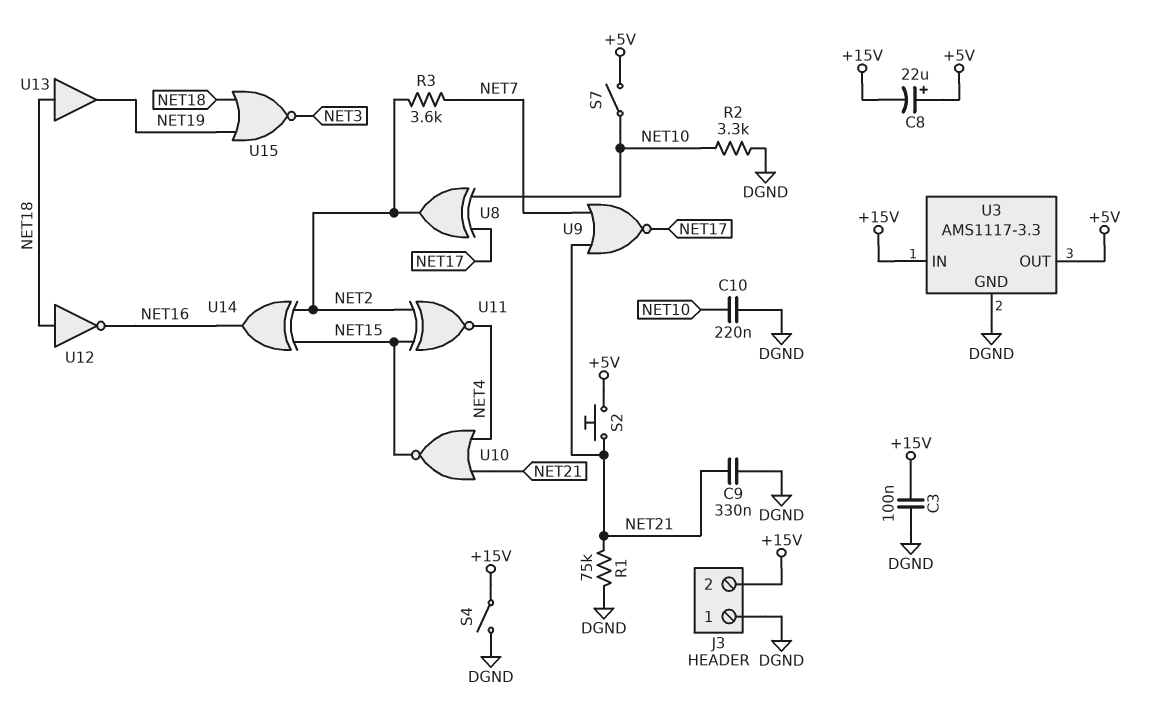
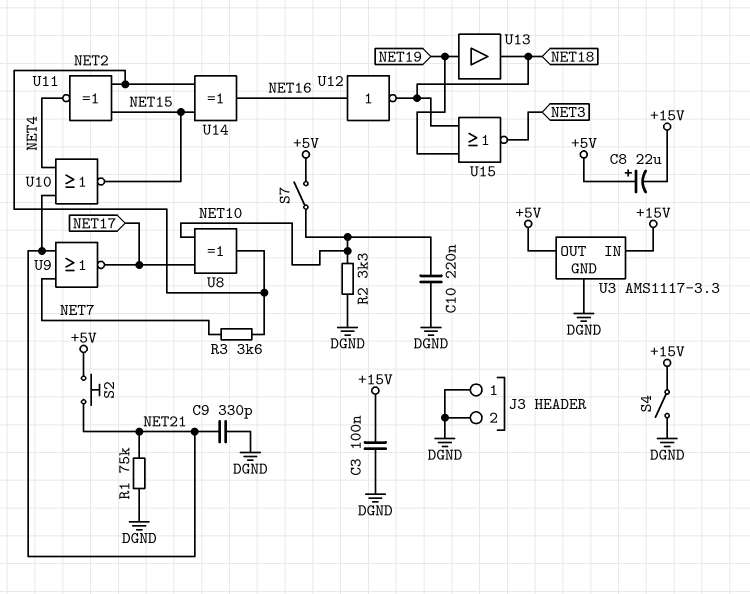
C9: 330nF (DGND, NET21) -> 330pF (DGND, NET21)
J3 pin 2: +15V -> DGND
U12: NOT (in NET18, out NET16) -> NOT (in NET16, out NET18)
U13: buffer (in NET18, out NET19) -> buffer (in NET19, out NET18)

